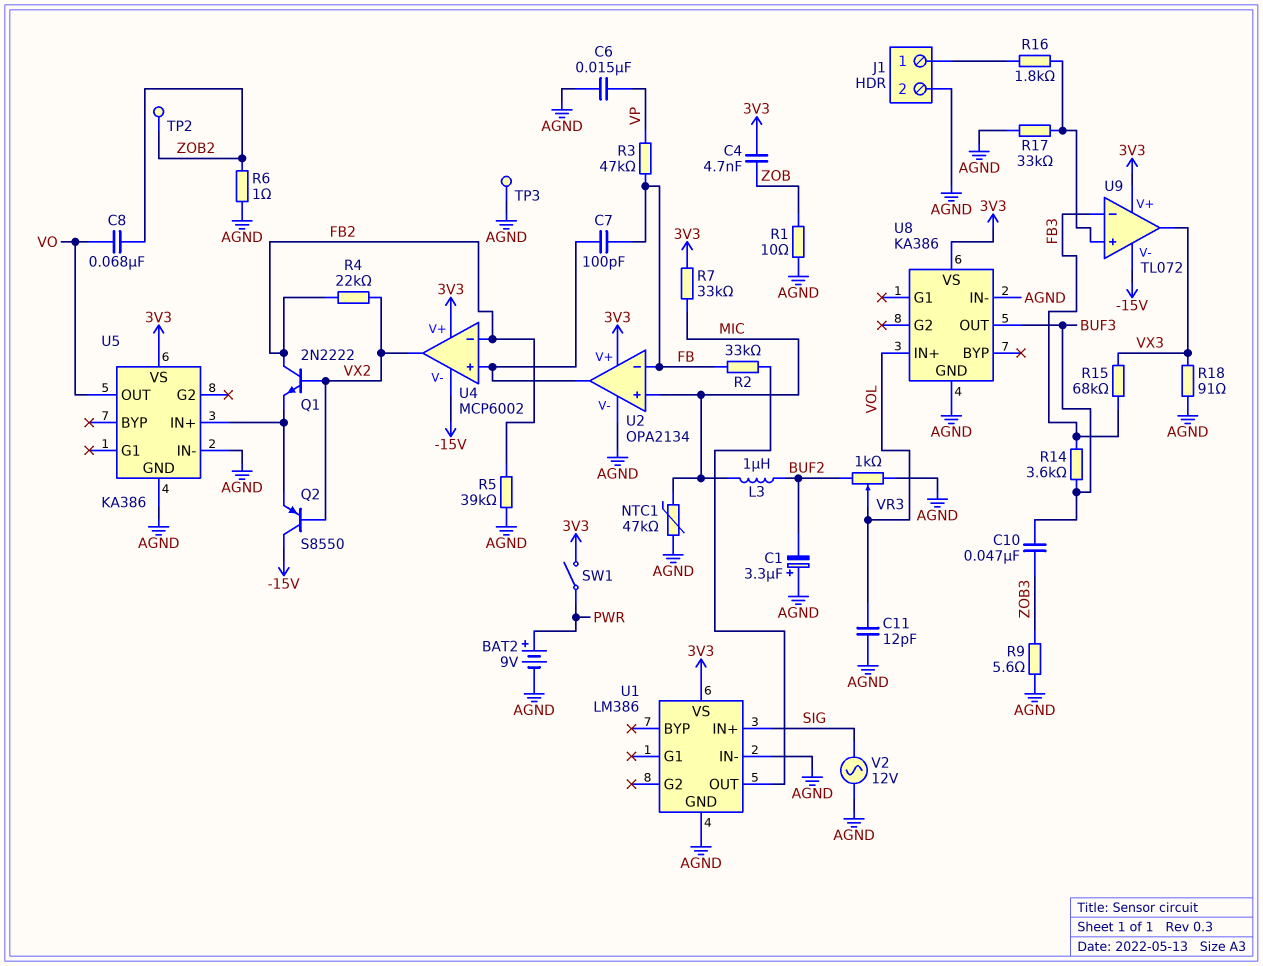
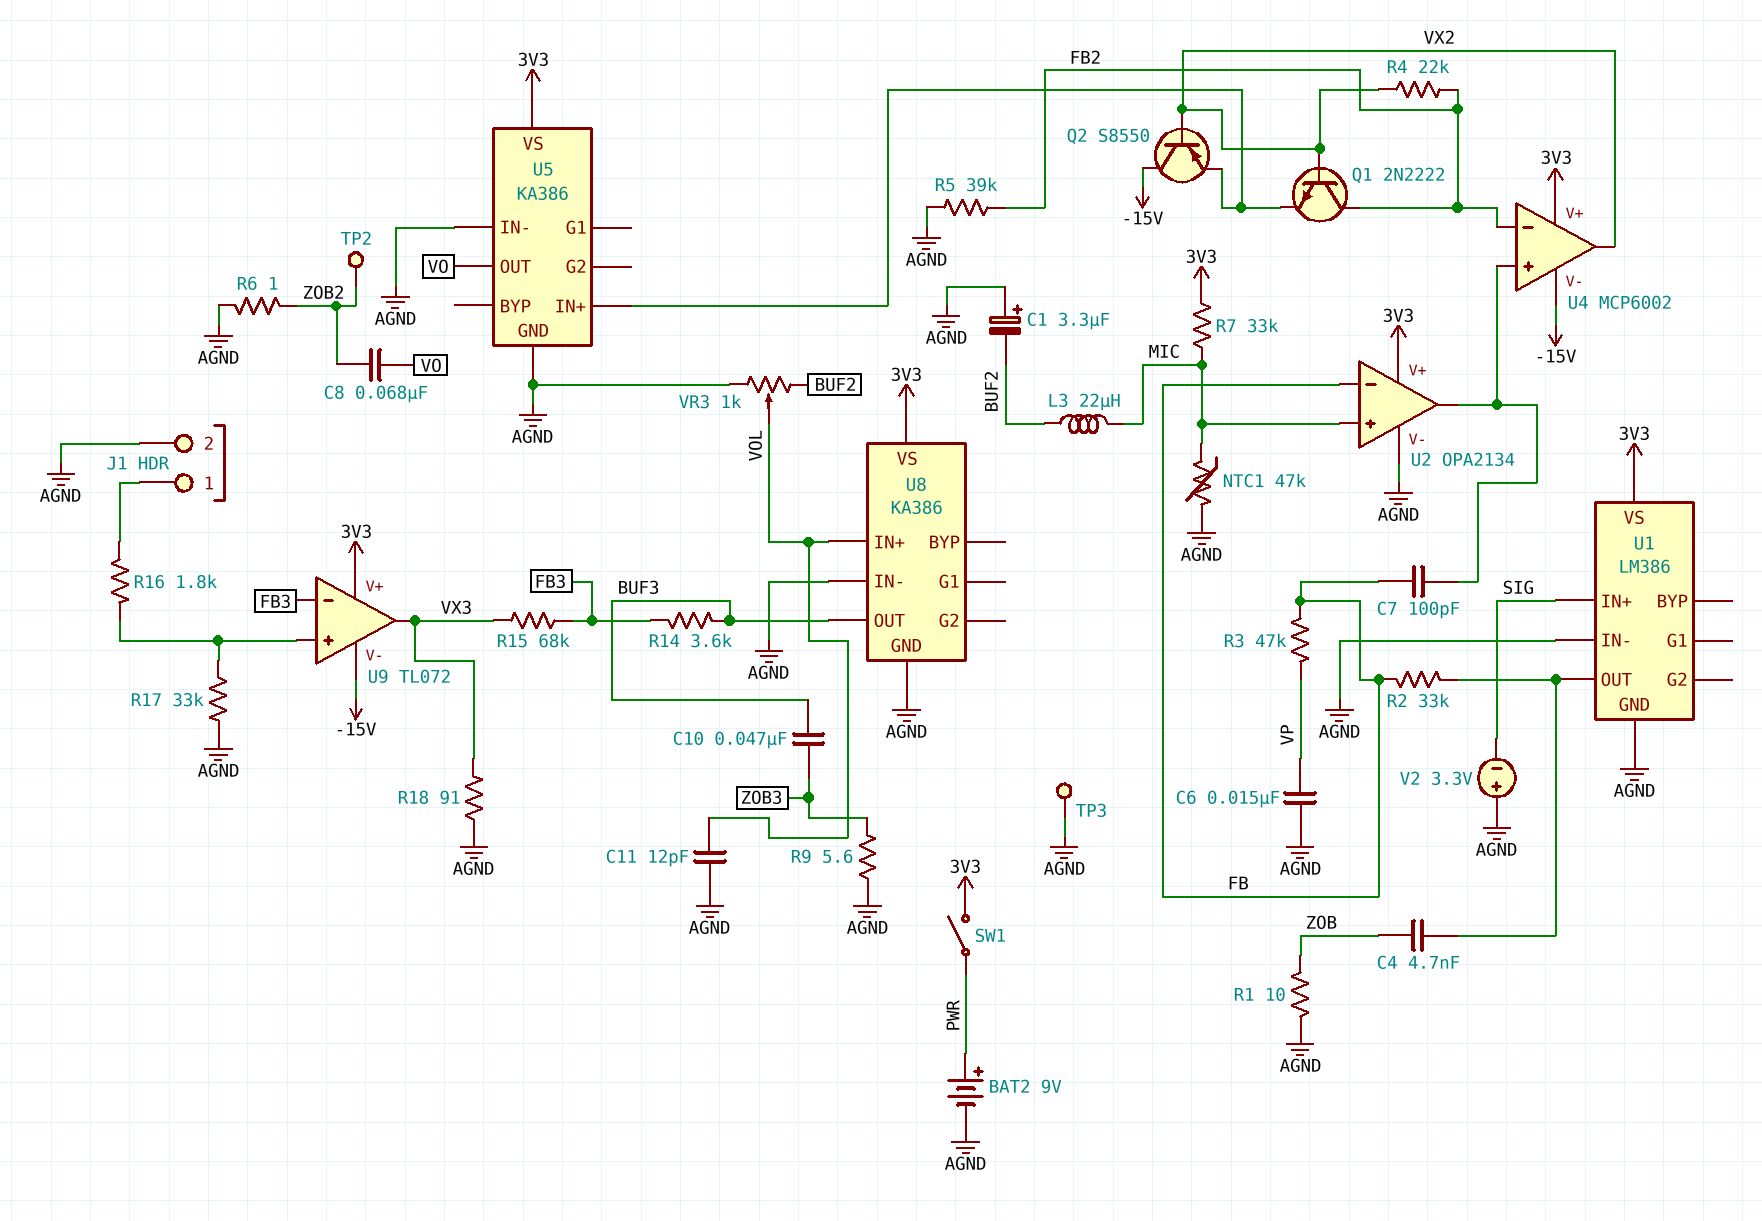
C4: 4.7nF (3V3, ZOB) -> 4.7nF (U1/OUT, ZOB)
L3: 1uH (BUF2, MIC) -> 22uH (BUF2, MIC)
V2: AC 12V (AGND, SIG) -> 3.3V (plus AGND, minus SIG)

